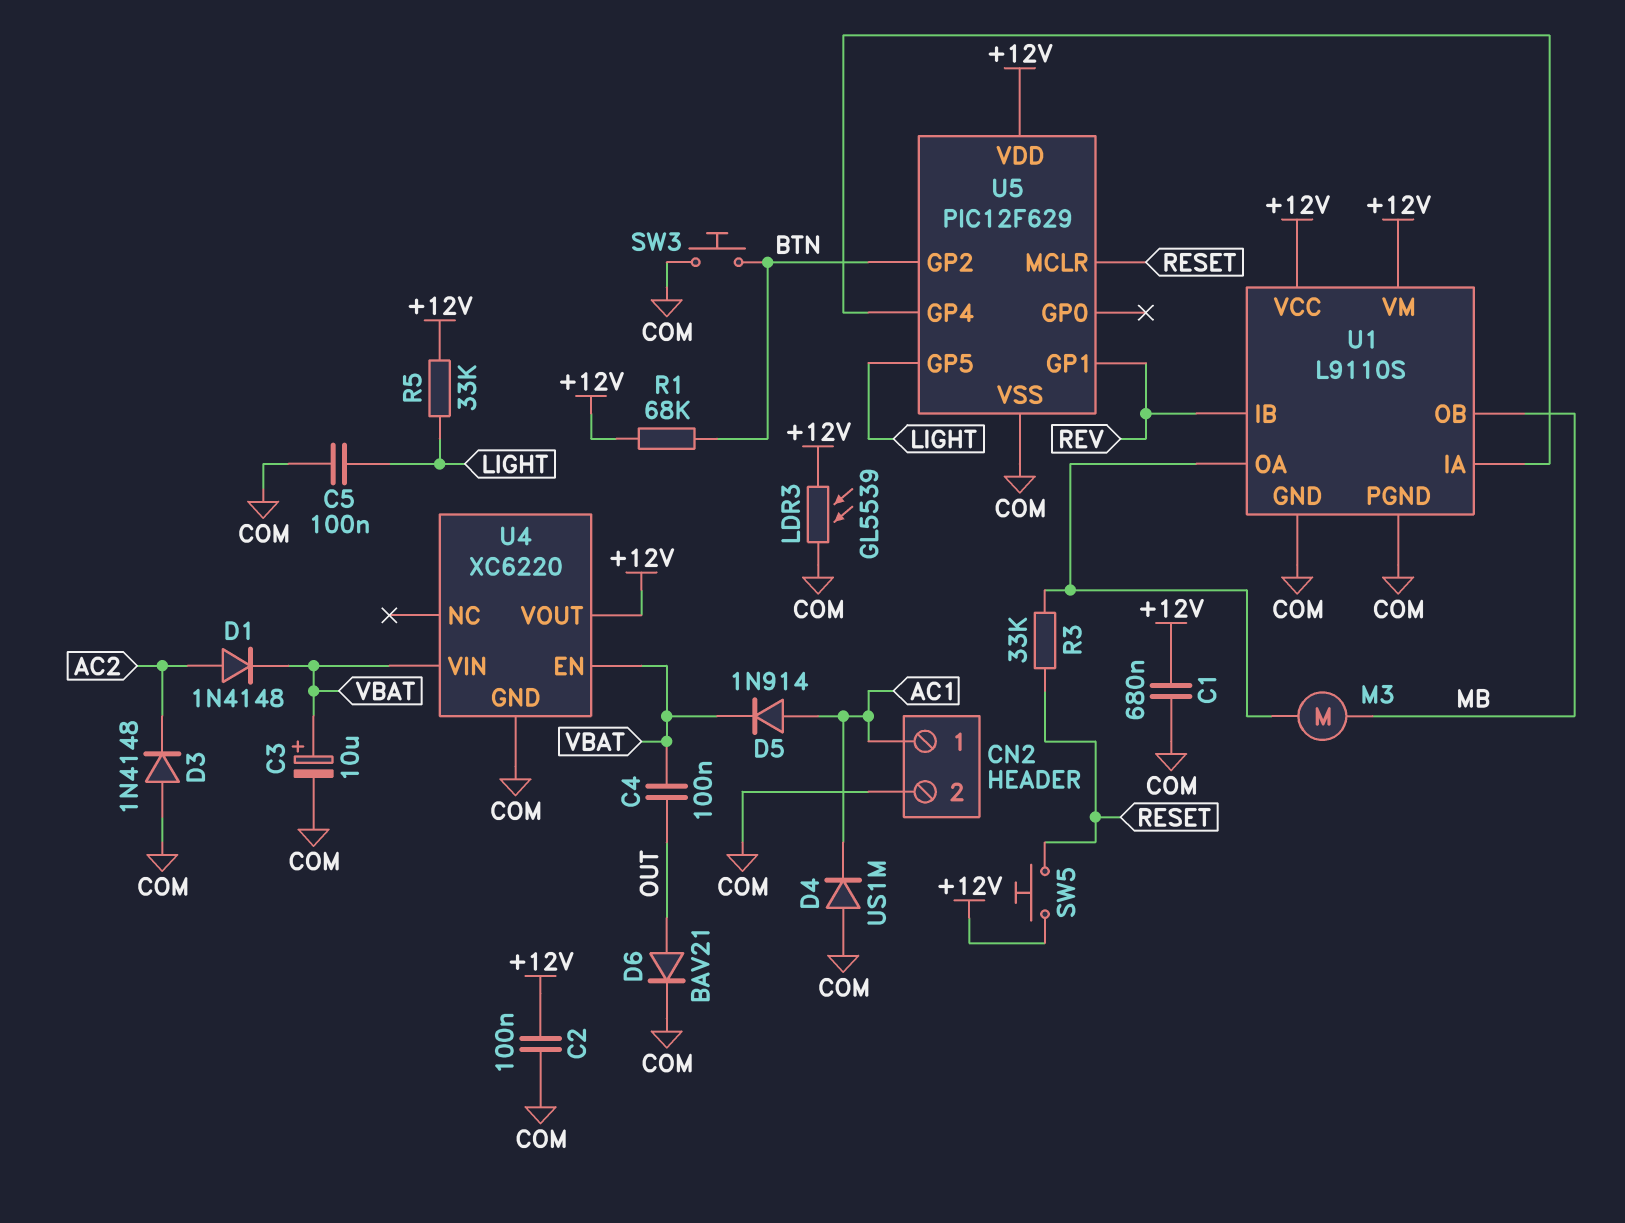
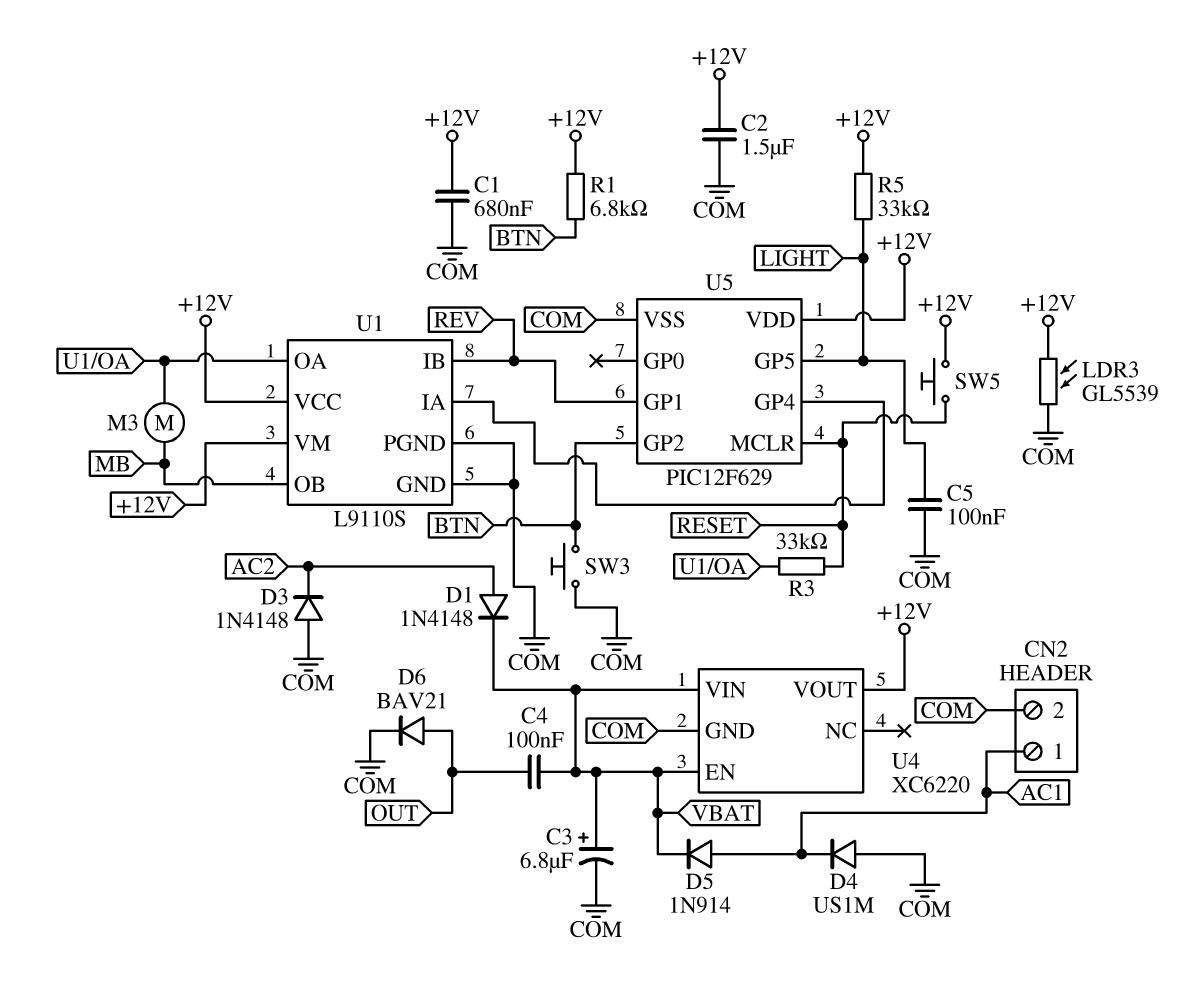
C2: 100nF (+12V, COM) -> 1.5uF (+12V, COM)
C3: 10uF (plus VBAT, minus COM) -> 6.8uF (plus VBAT, minus COM)
R1: 68k (+12V, BTN) -> 6.8k (+12V, BTN)

